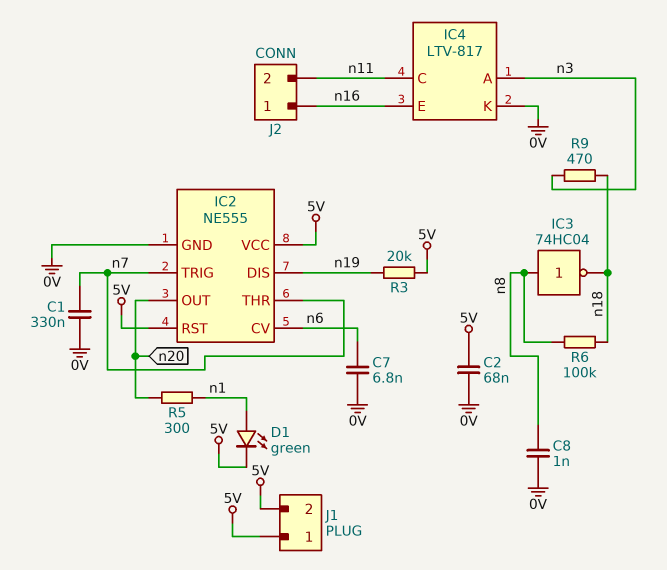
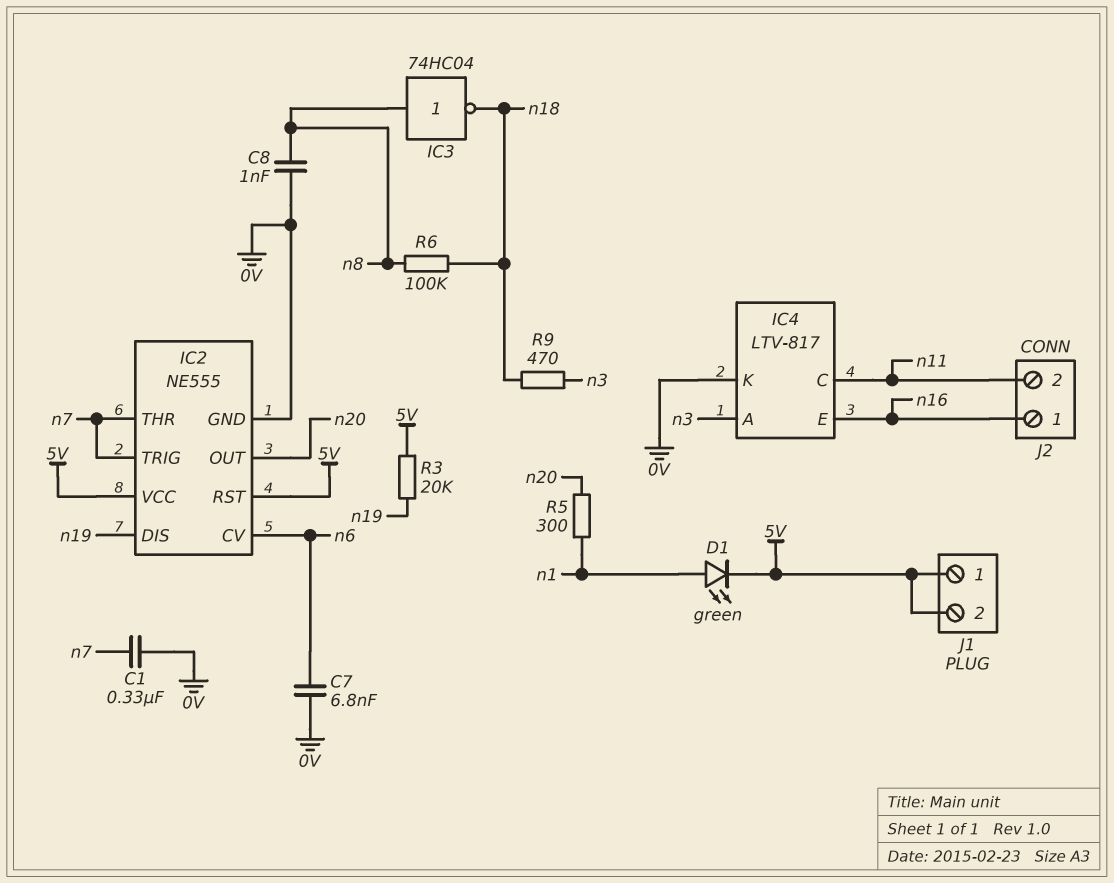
C2: 68nF (0V, 5V) -> none

